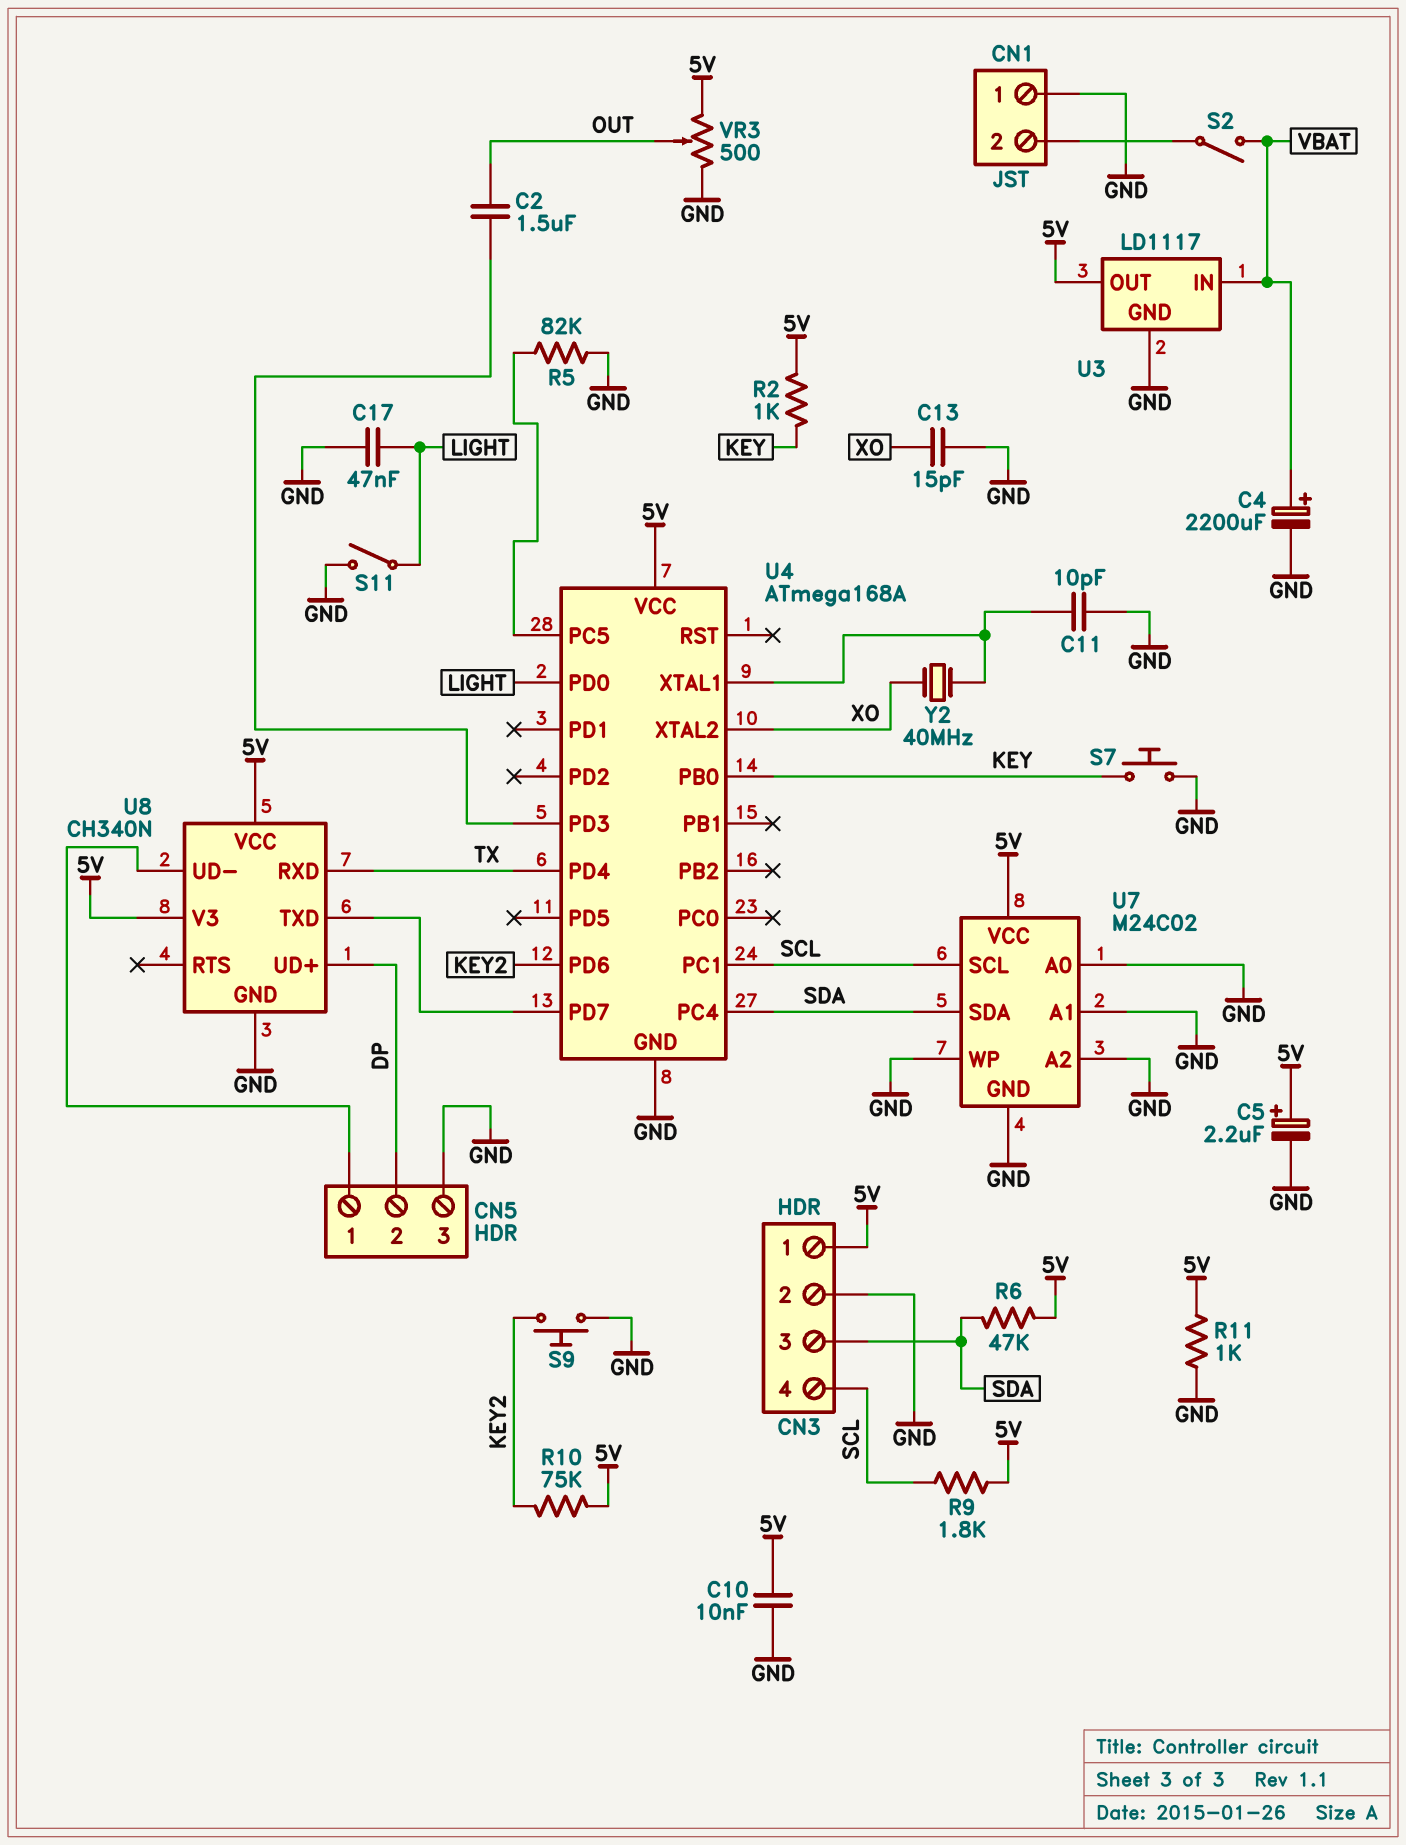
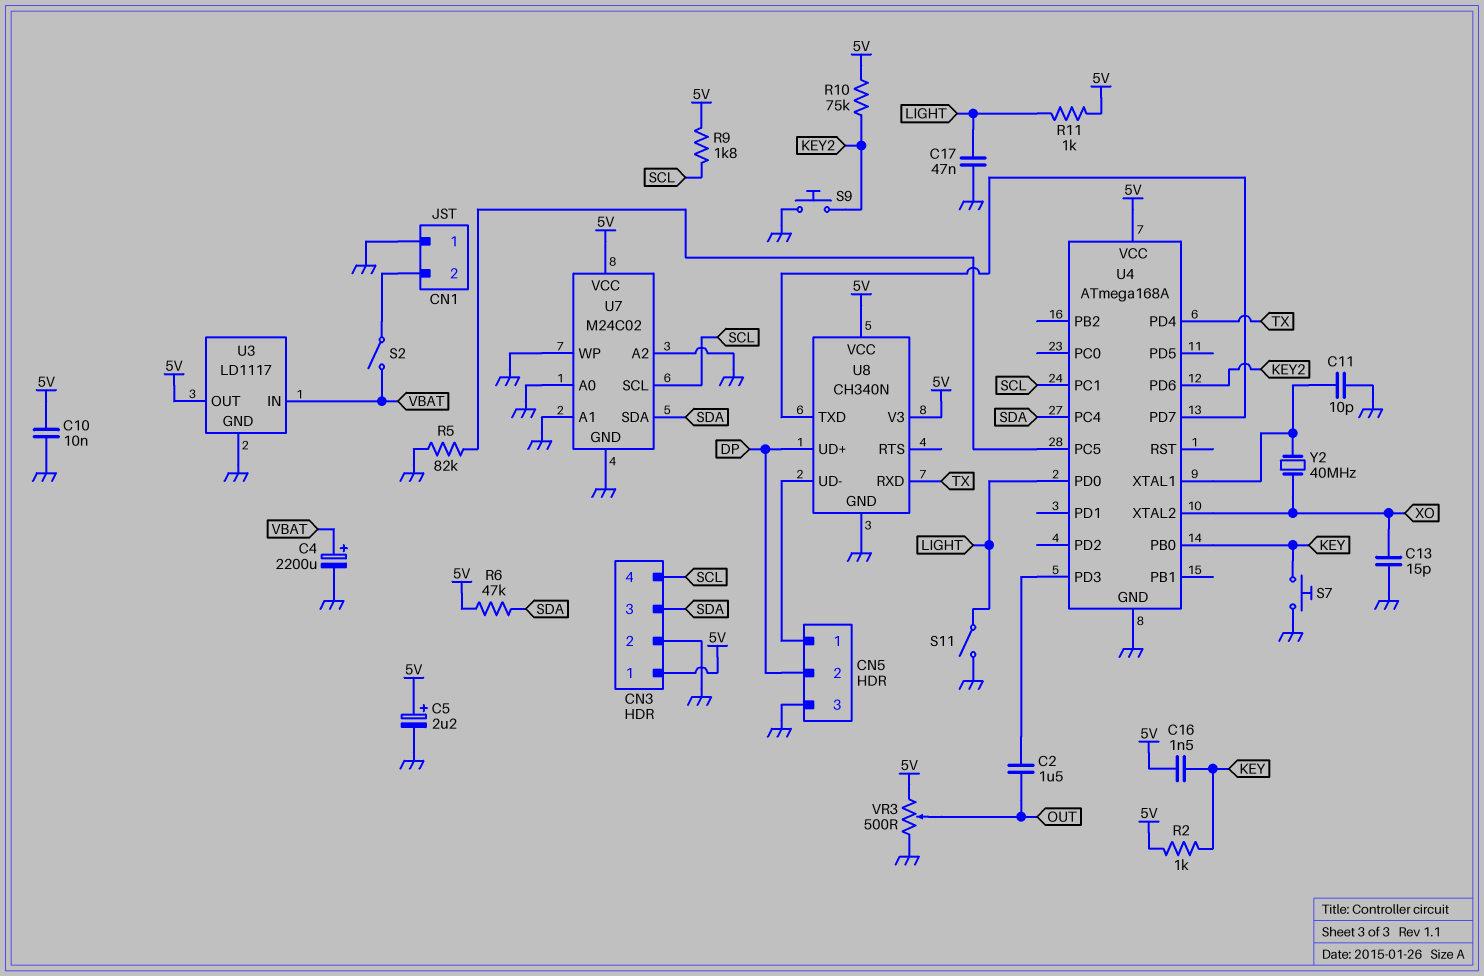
C16: none -> 1.5nF (5V, KEY)
R11: 1k (5V, GND) -> 1k (5V, LIGHT)

